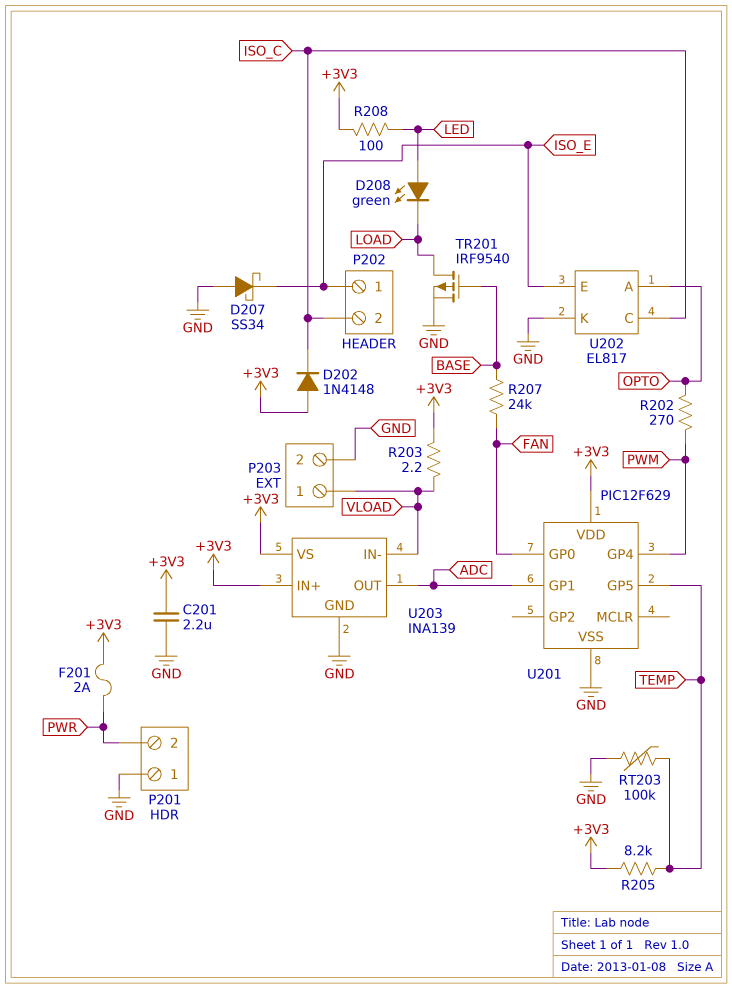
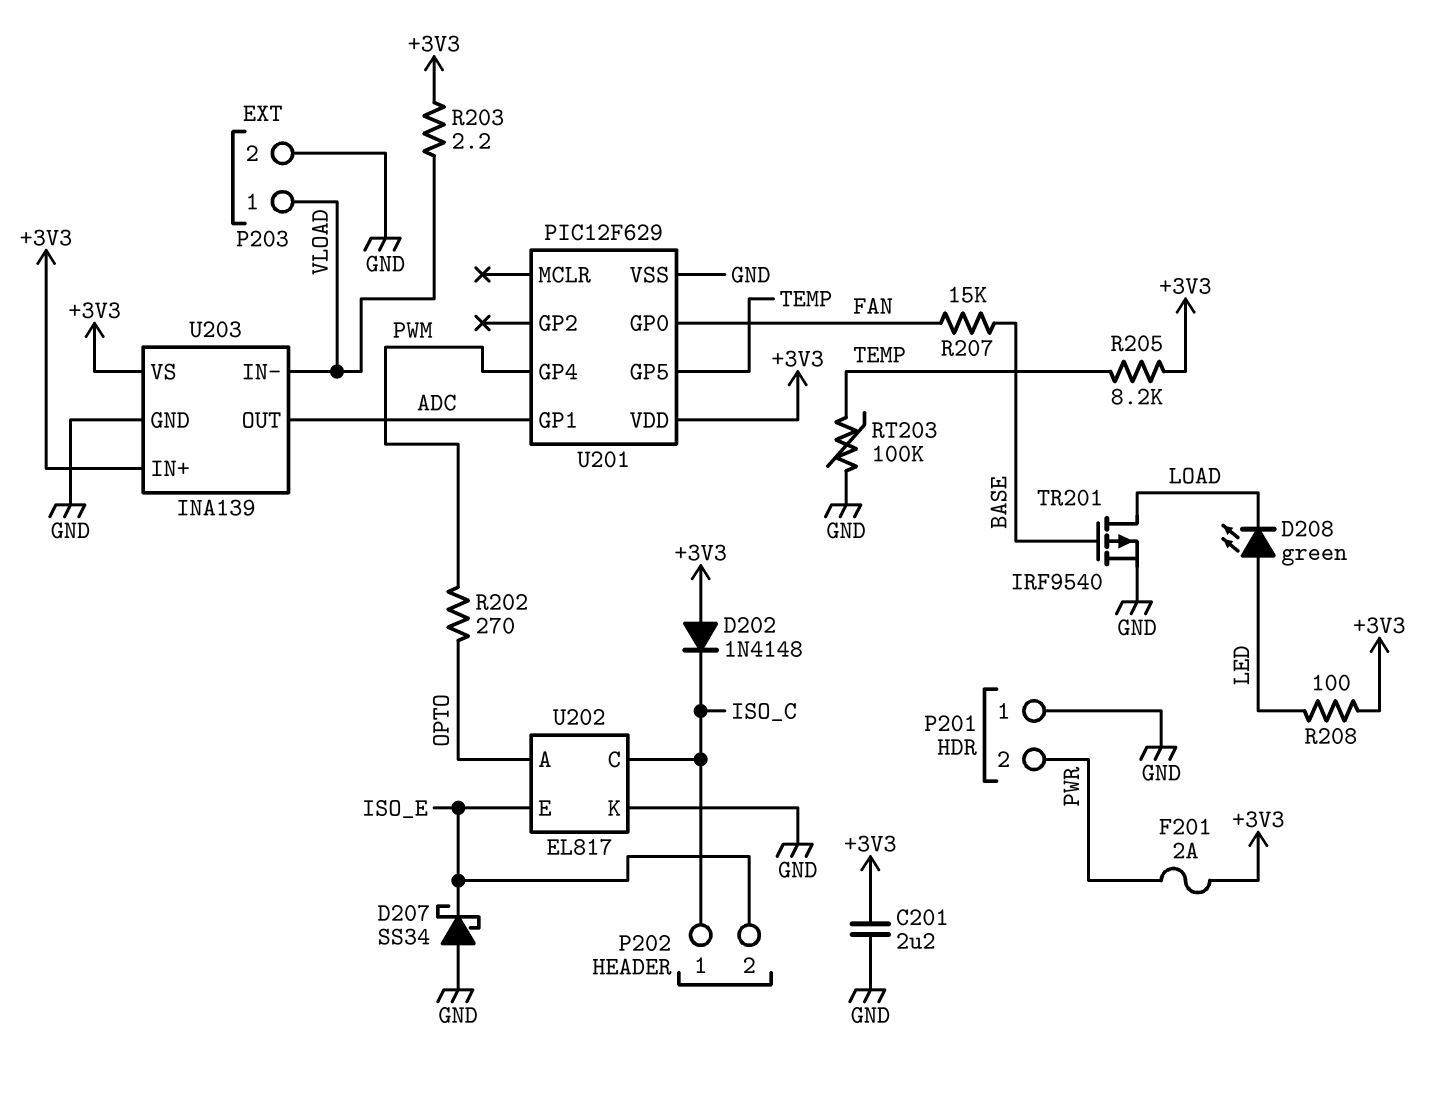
P202 pin 1: ISO_E -> ISO_C
P202 pin 2: ISO_C -> ISO_E
R207: 24k (BASE, FAN) -> 15k (BASE, FAN)

